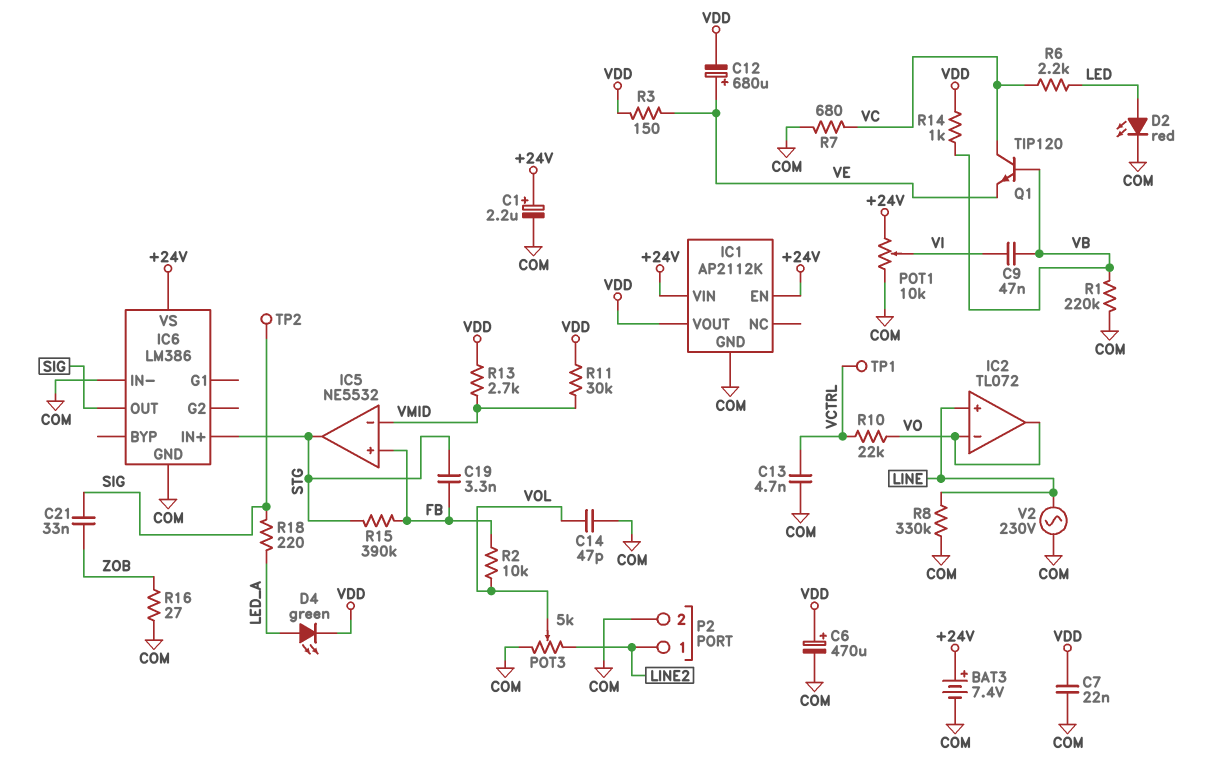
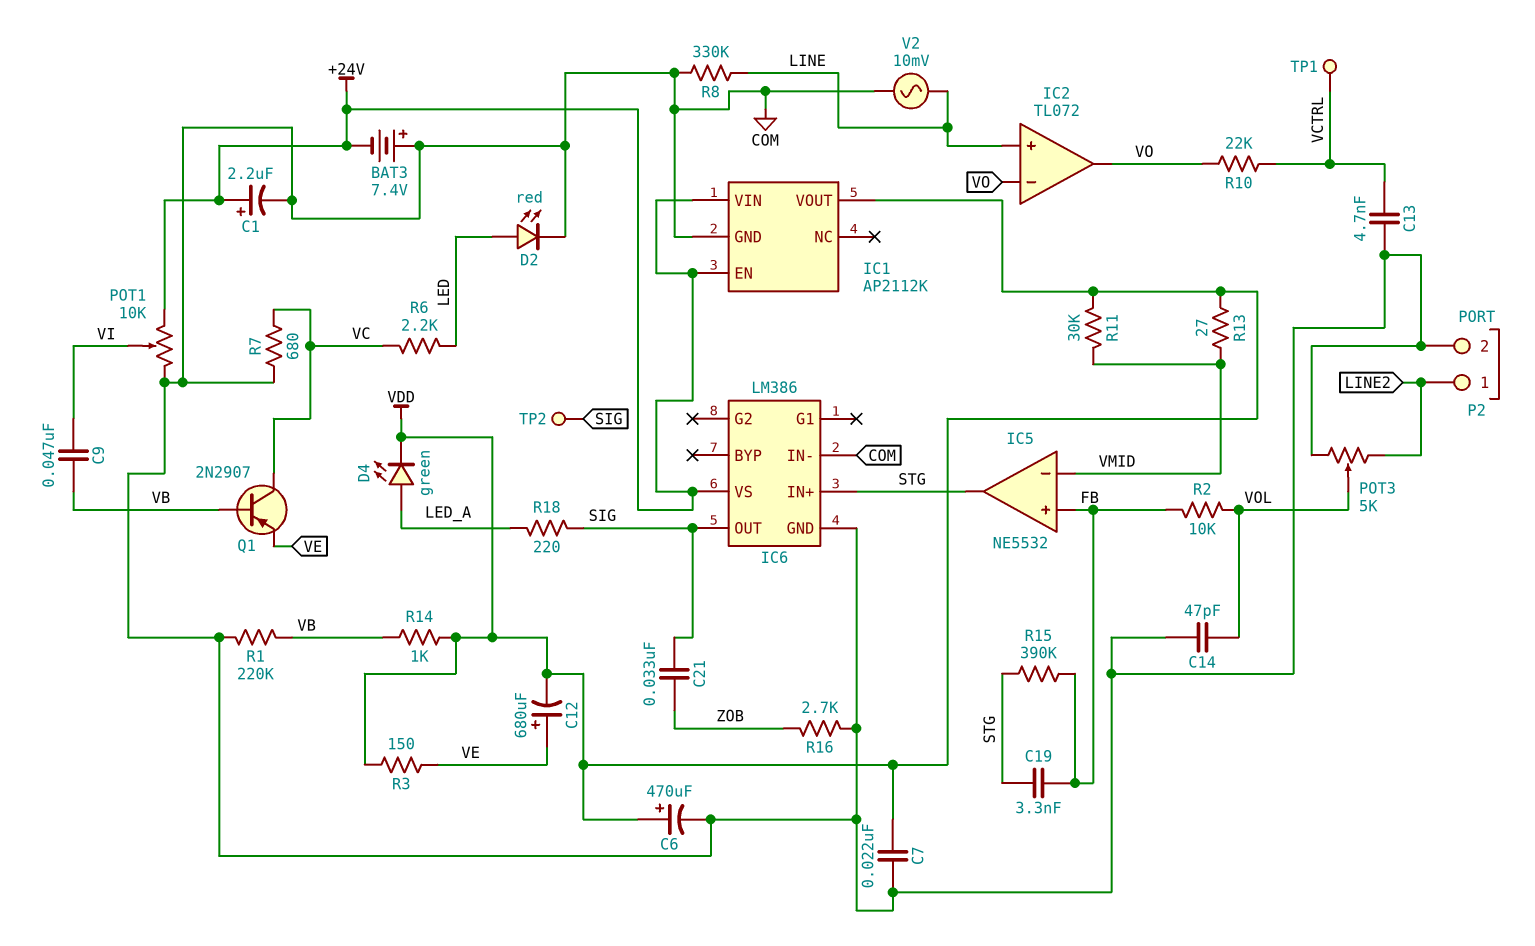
BAT3: 7.4V (plus +24V, minus COM) -> 7.4V (plus COM, minus +24V)
Q1: NPN TIP120 (B VB, C VC, E VE) -> PNP 2N2907 (B VB, C VC, E VE)
R13: 2.7k (VDD, VMID) -> 27 (VDD, VMID)
R16: 27 (COM, ZOB) -> 2.7k (COM, ZOB)
V2: AC 230V (COM, LINE) -> AC 10mV (COM, LINE)

